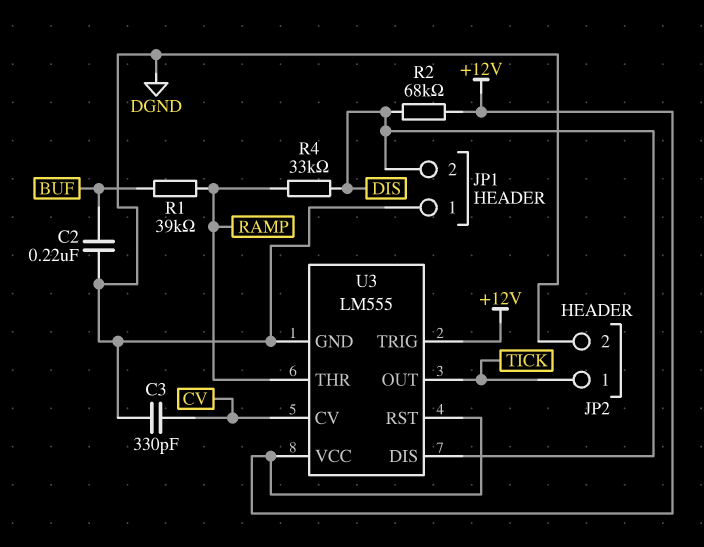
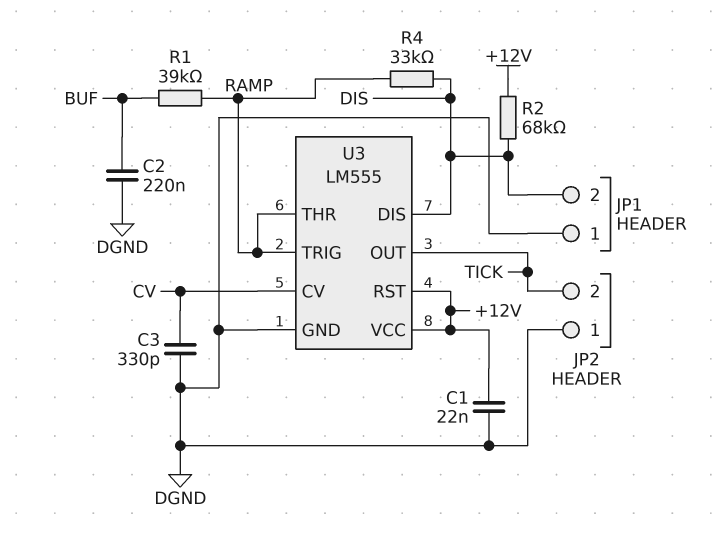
C1: none -> 22nF (+12V, DGND)
JP2 pin 1: TICK -> DGND
JP2 pin 2: DGND -> TICK
U3 pin TRIG: +12V -> RAMP

